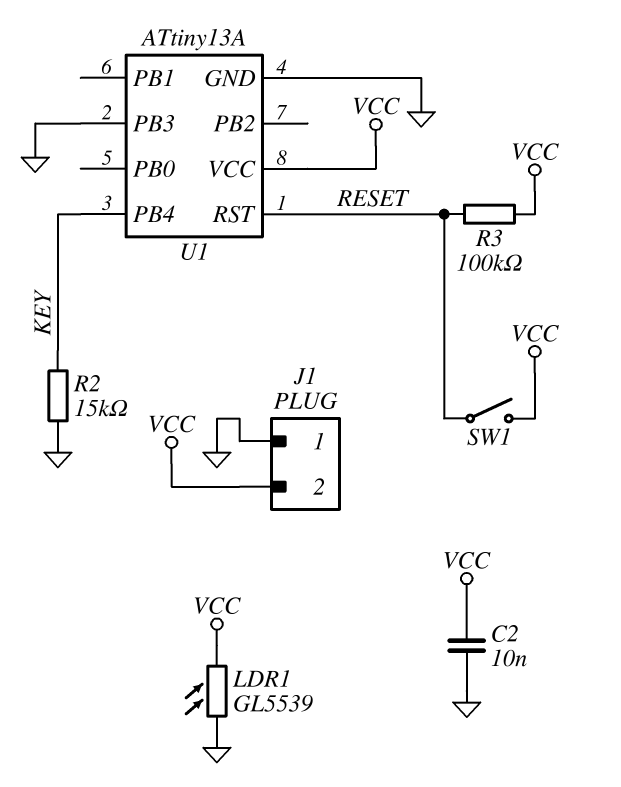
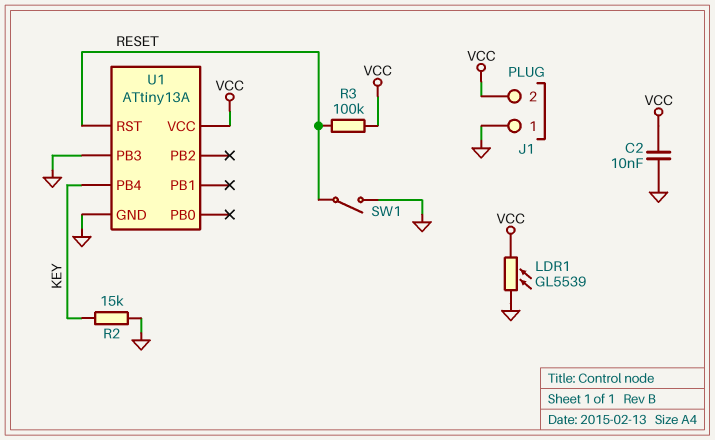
SW1: switch (RESET, VCC) -> switch (GND, RESET)

